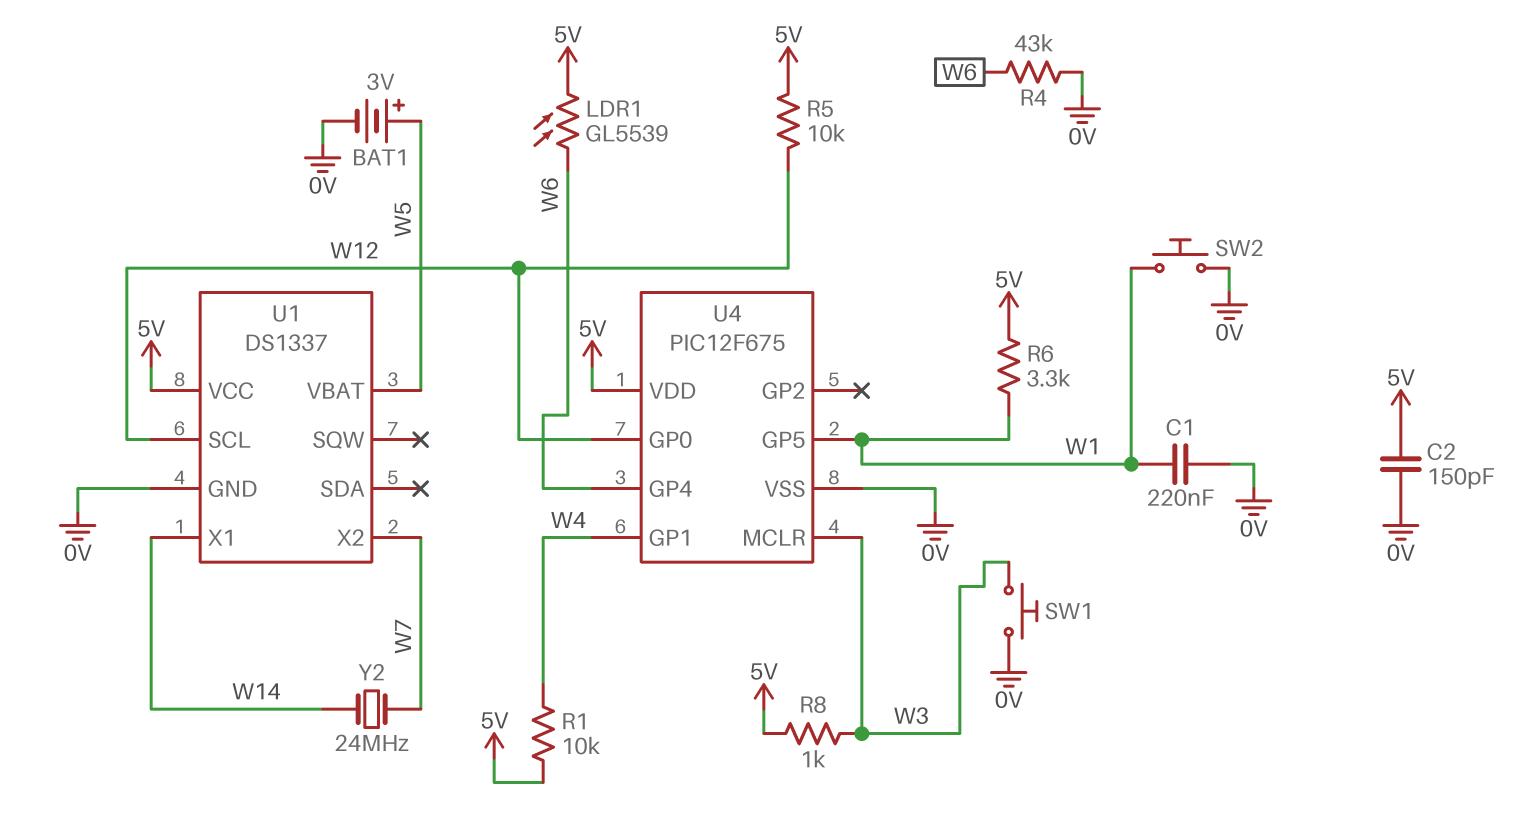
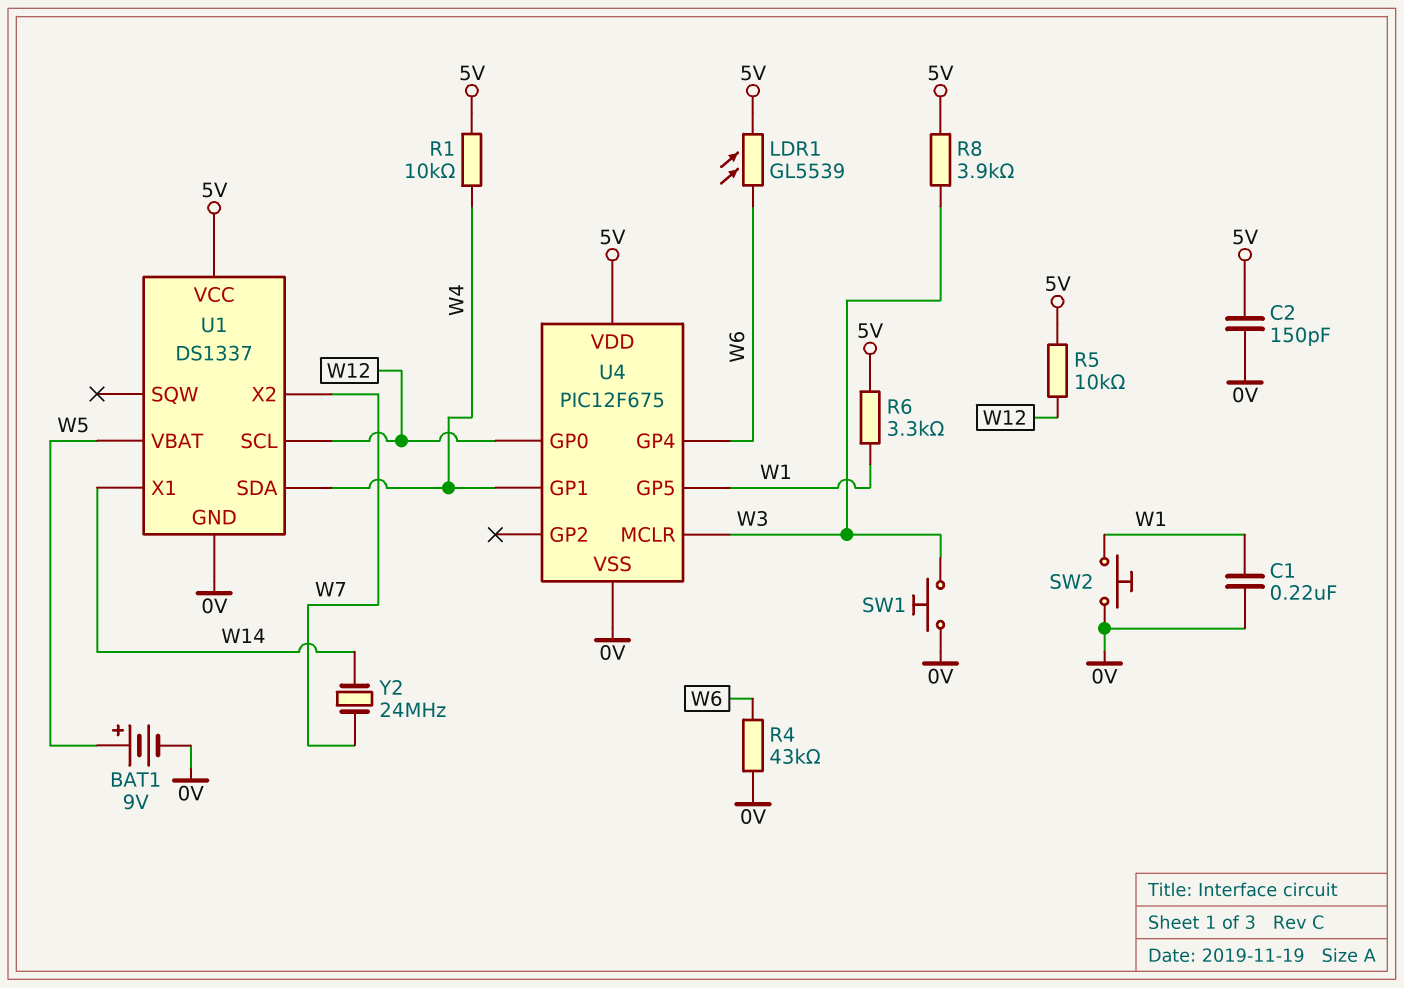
BAT1: 3V (plus W5, minus 0V) -> 9V (plus W5, minus 0V)
R8: 1k (5V, W3) -> 3.9k (5V, W3)
U1 pin SDA: none -> W4

